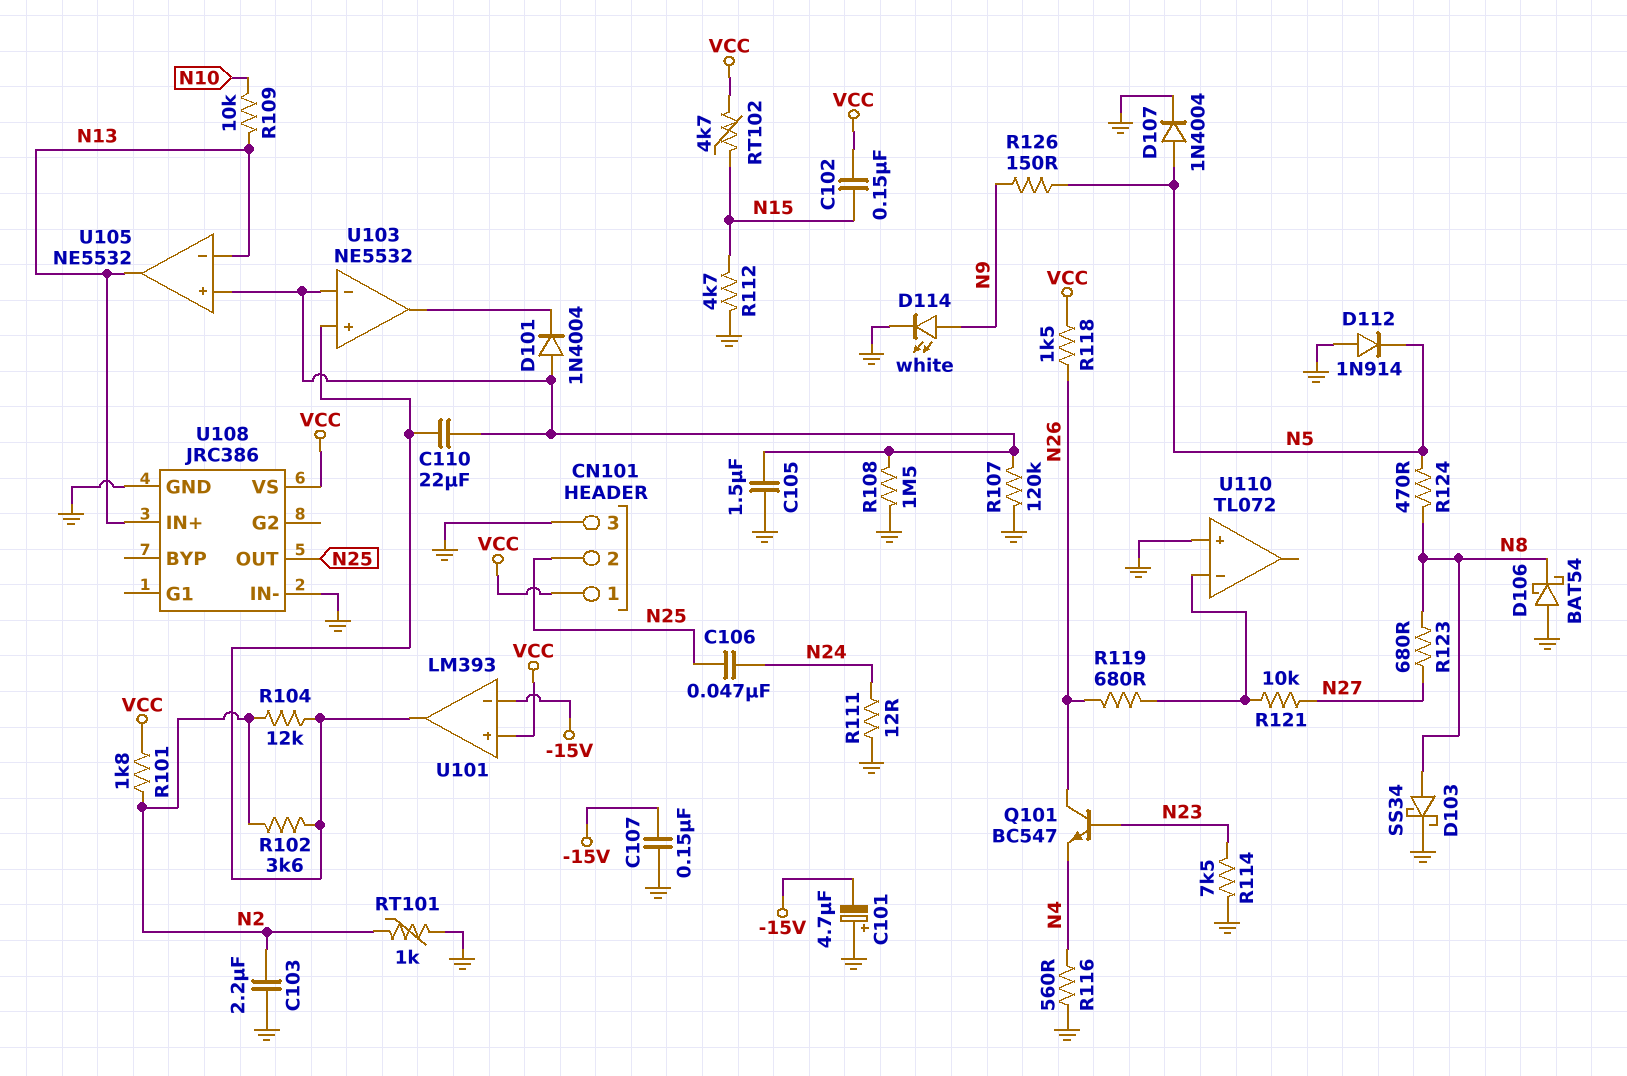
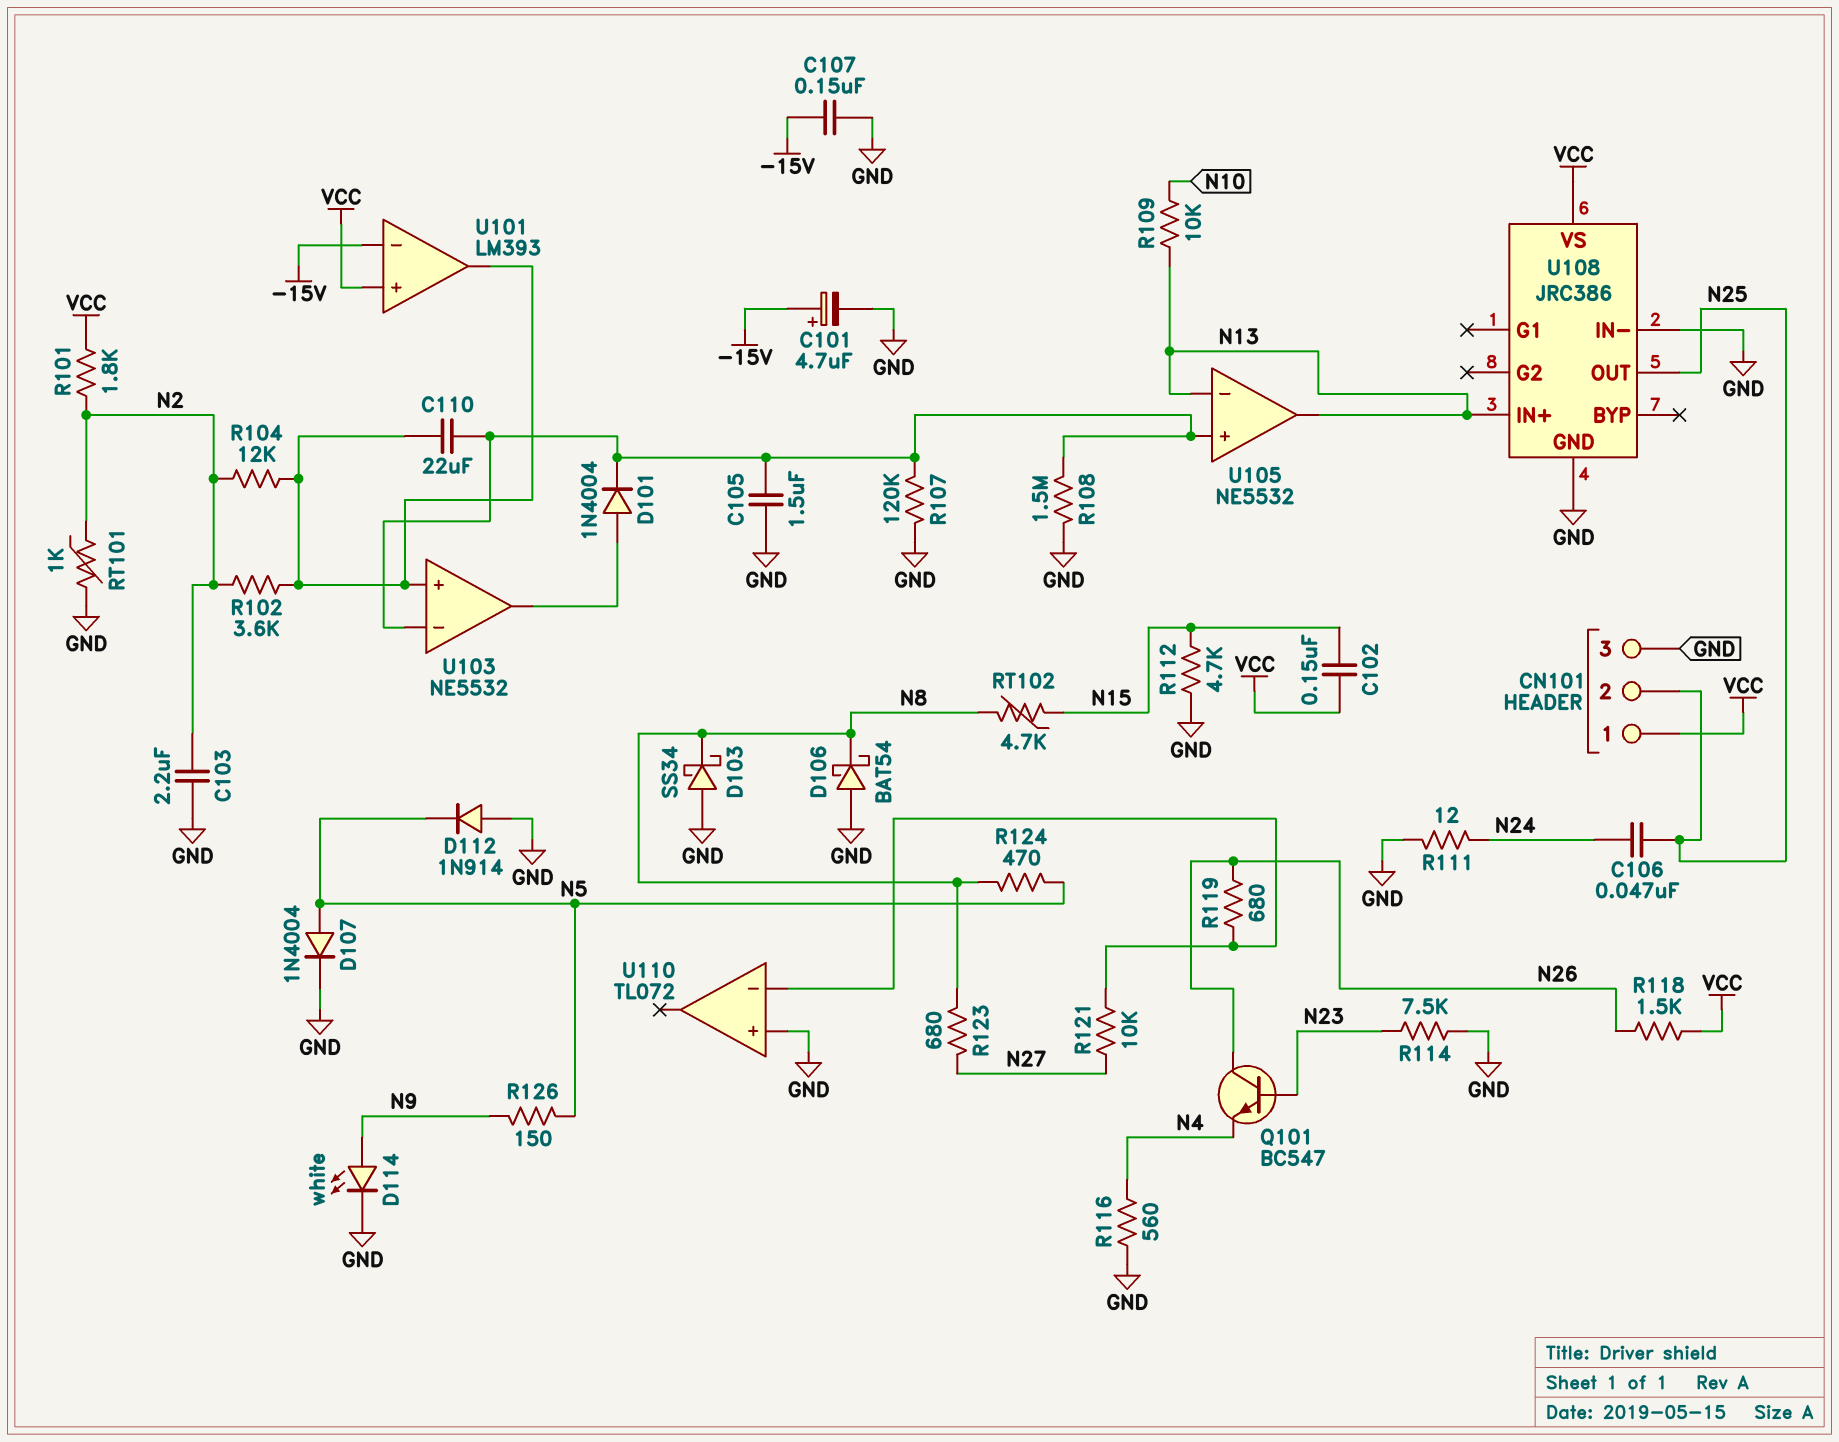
C101: 4.7uF (plus GND, minus -15V) -> 4.7uF (plus -15V, minus GND)
D101: diode 1N4004 (A U103/in-, K U103/out) -> diode 1N4004 (A U103/out, K U103/in-)
D103: schottky SS34 (A N8, K GND) -> schottky SS34 (A GND, K N8)
RT102: 4.7k (N15, VCC) -> 4.7k (N8, N15)

